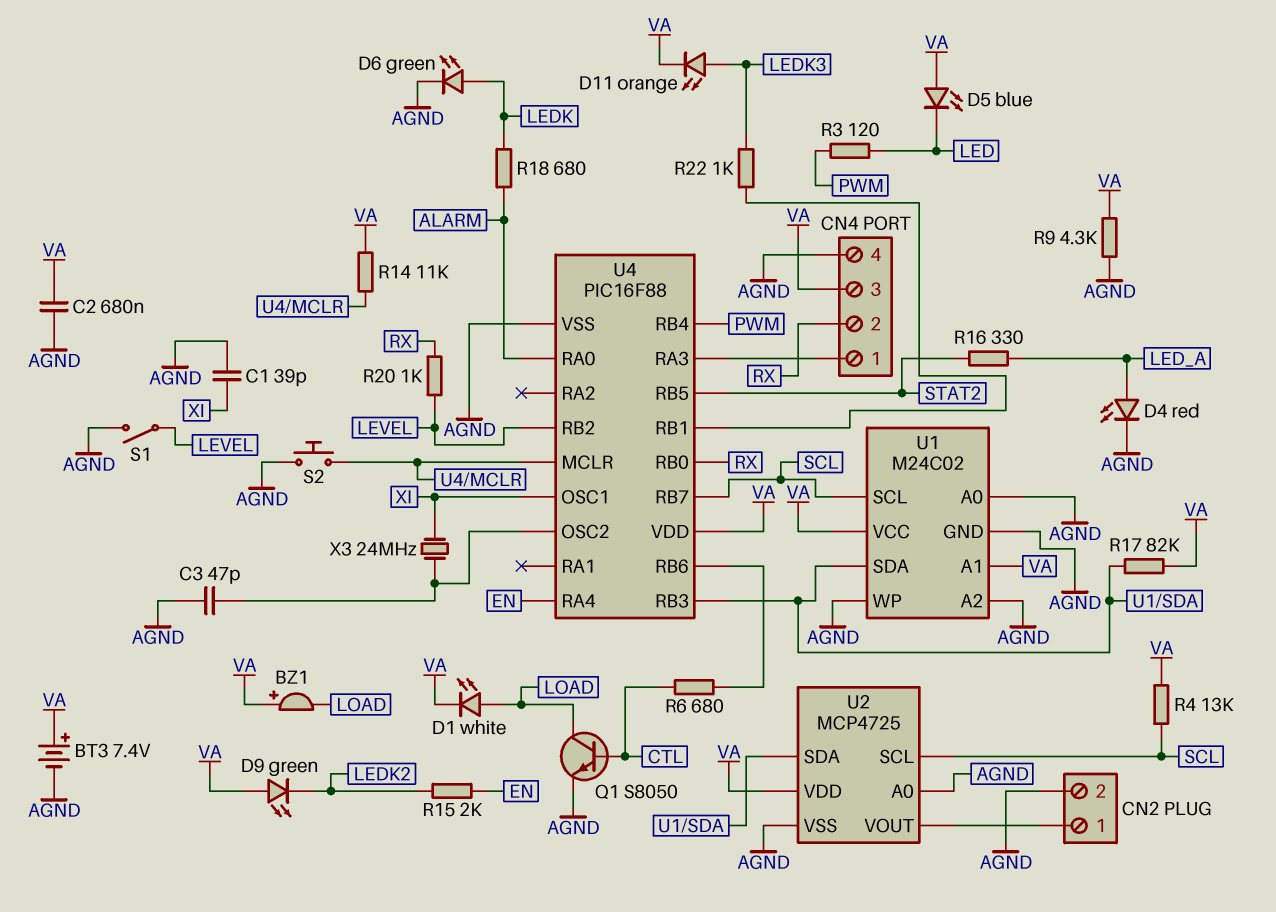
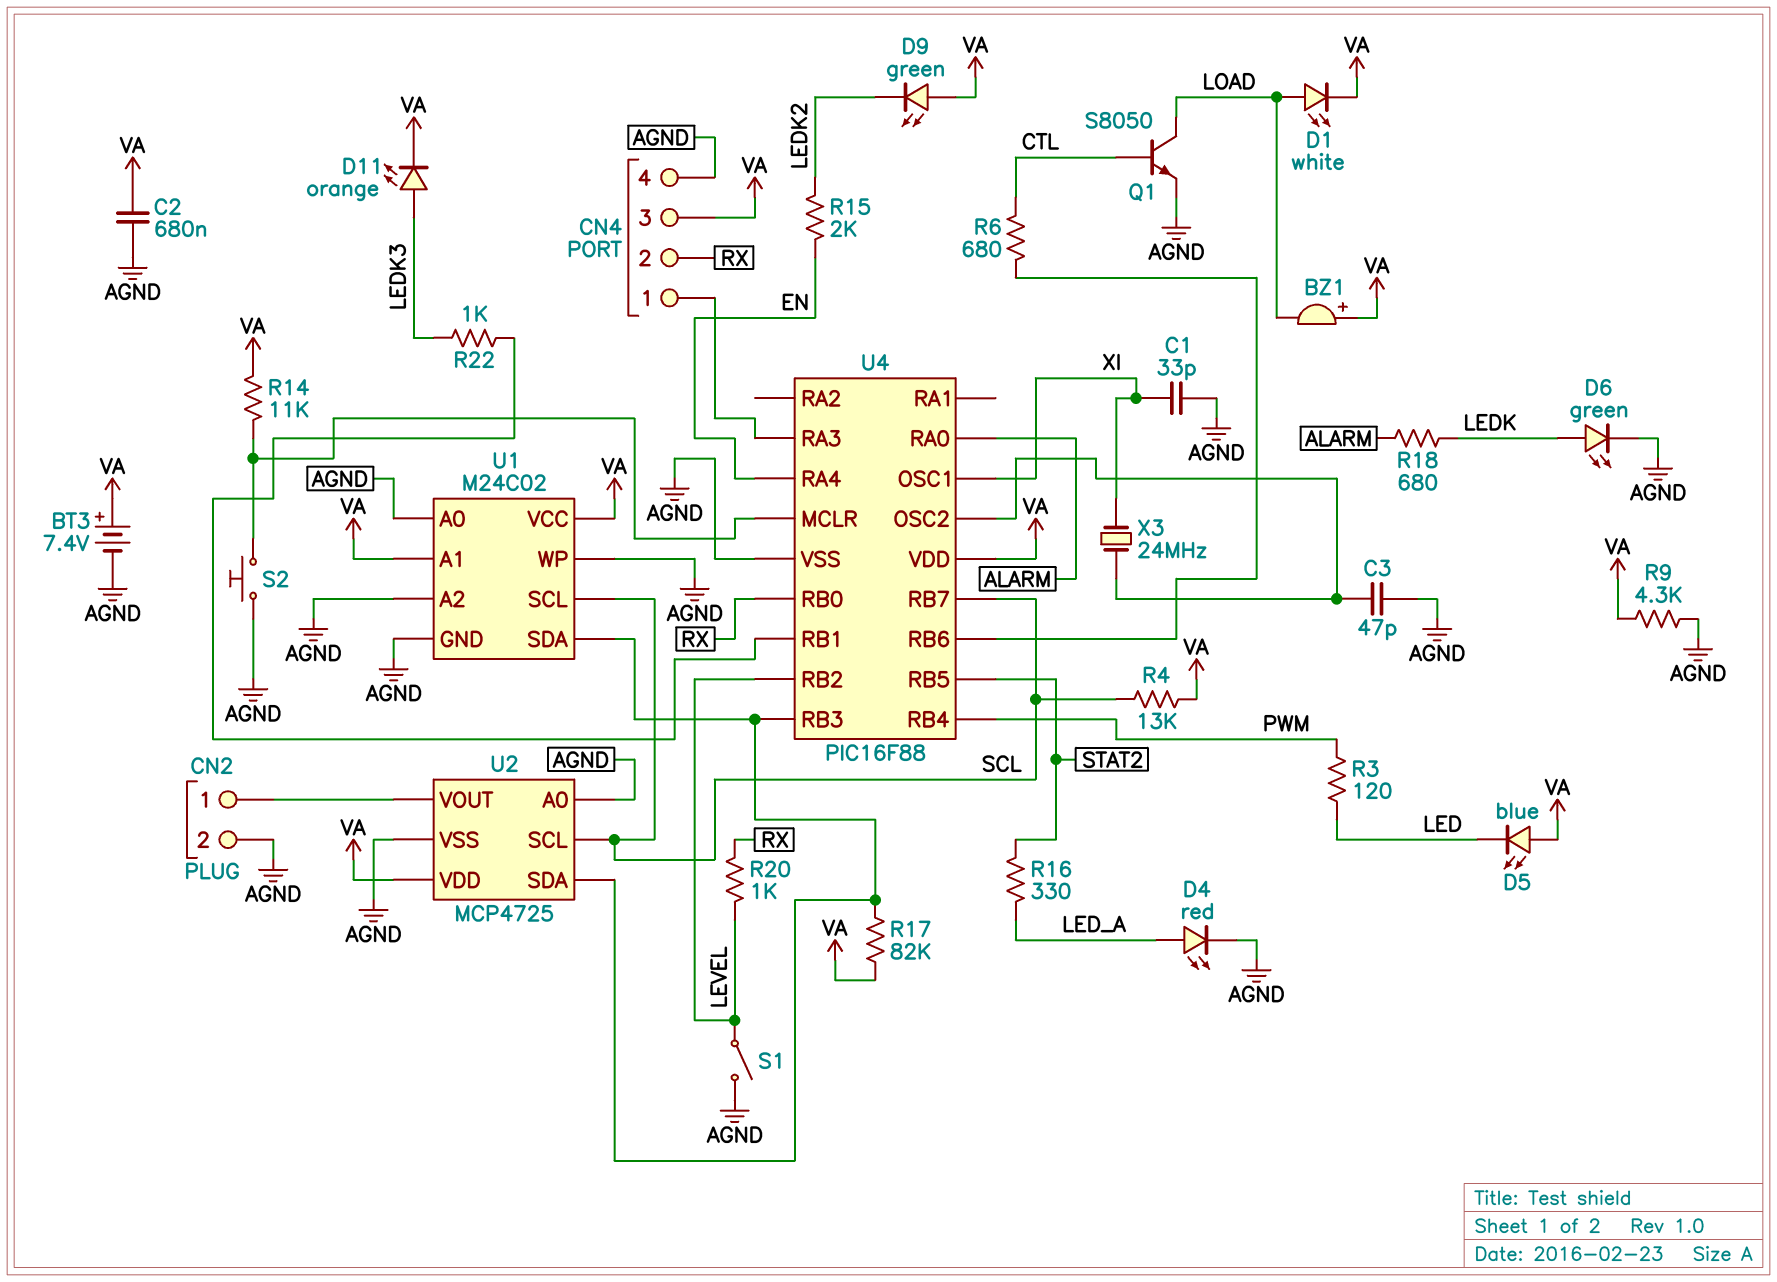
C1: 39pF (AGND, XI) -> 33pF (AGND, XI)

